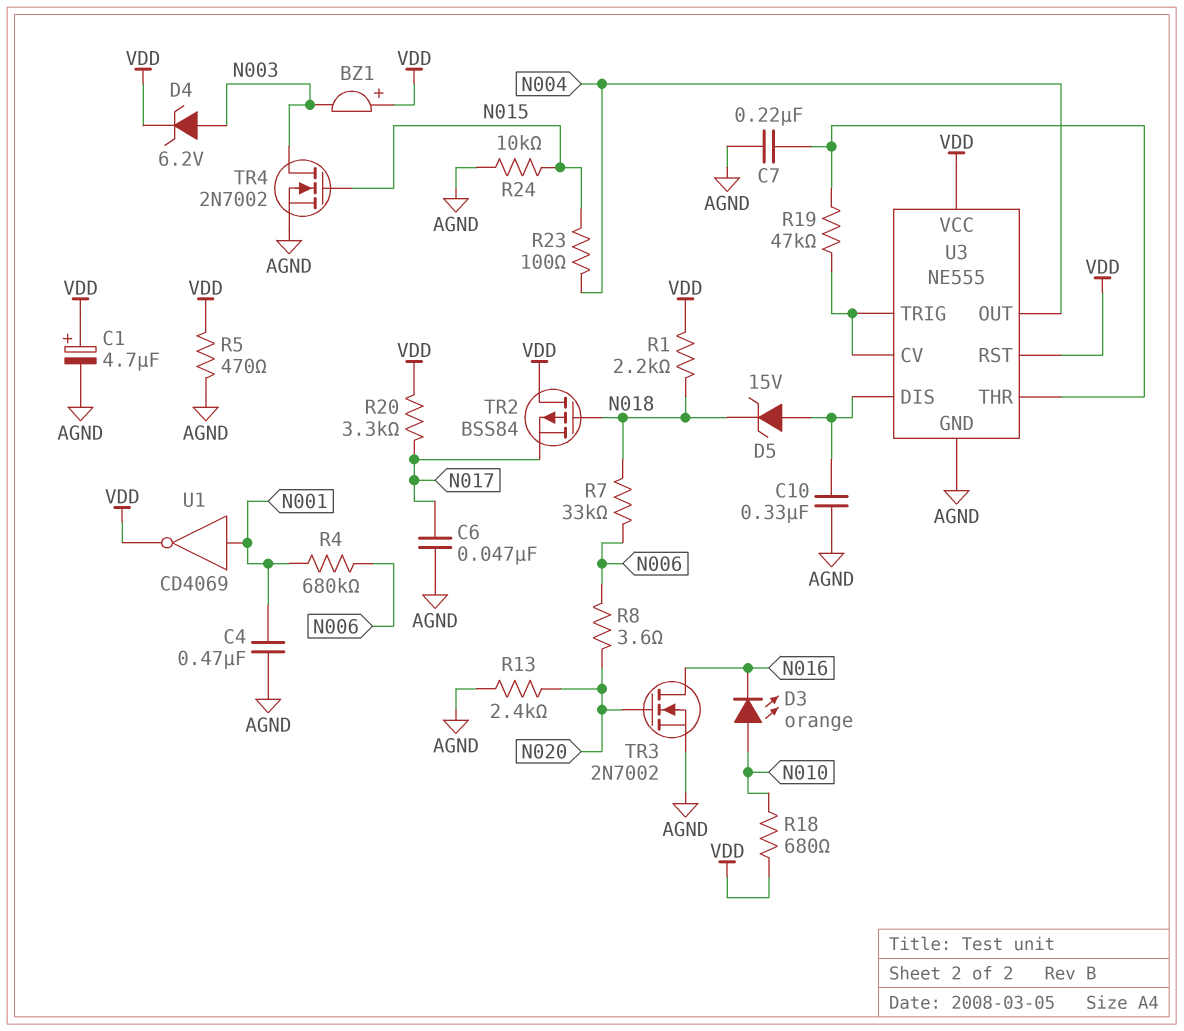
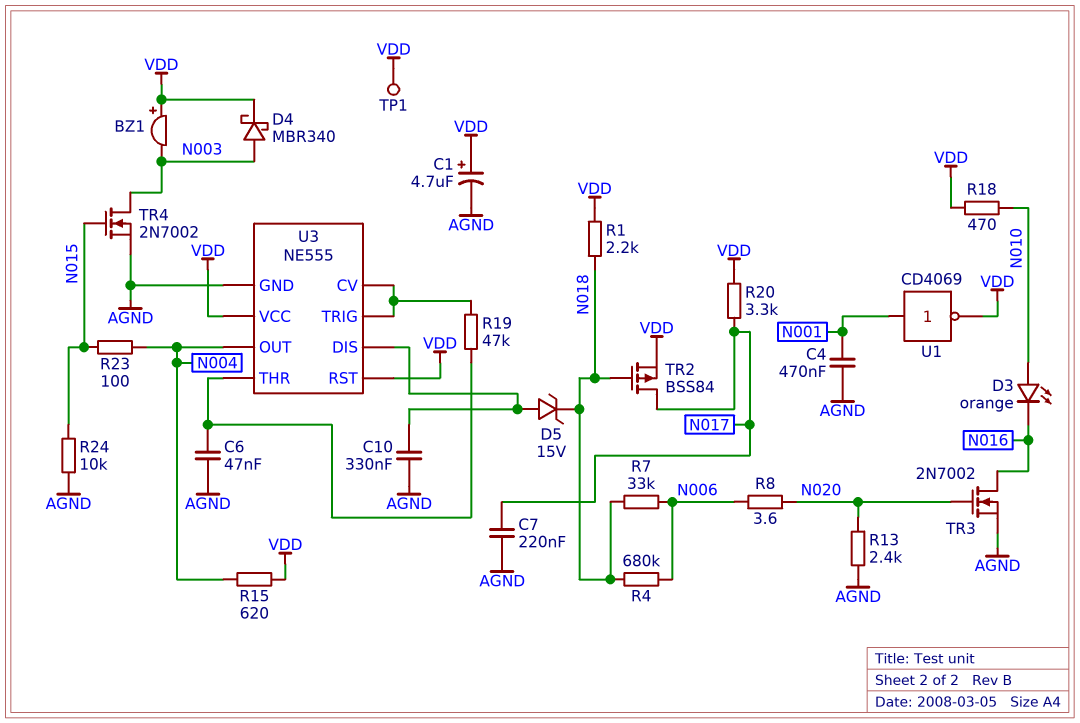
C6: 47nF (AGND, N017) -> 47nF (AGND, U3/THR)
C7: 220nF (AGND, U3/THR) -> 220nF (AGND, N017)
D4: zener 6.2V (A N003, K VDD) -> schottky MBR340 (A N003, K VDD)
R4: 680k (N001, N006) -> 680k (N006, N018)
R5: 470 (AGND, VDD) -> none
R15: none -> 620 (N004, VDD)
R18: 680 (N010, VDD) -> 470 (N010, VDD)
TP1: none -> test point (VDD)
TR2: PMOS BSS84 (G N018, D VDD, S N017) -> PMOS BSS84 (G N018, D N017, S VDD)

